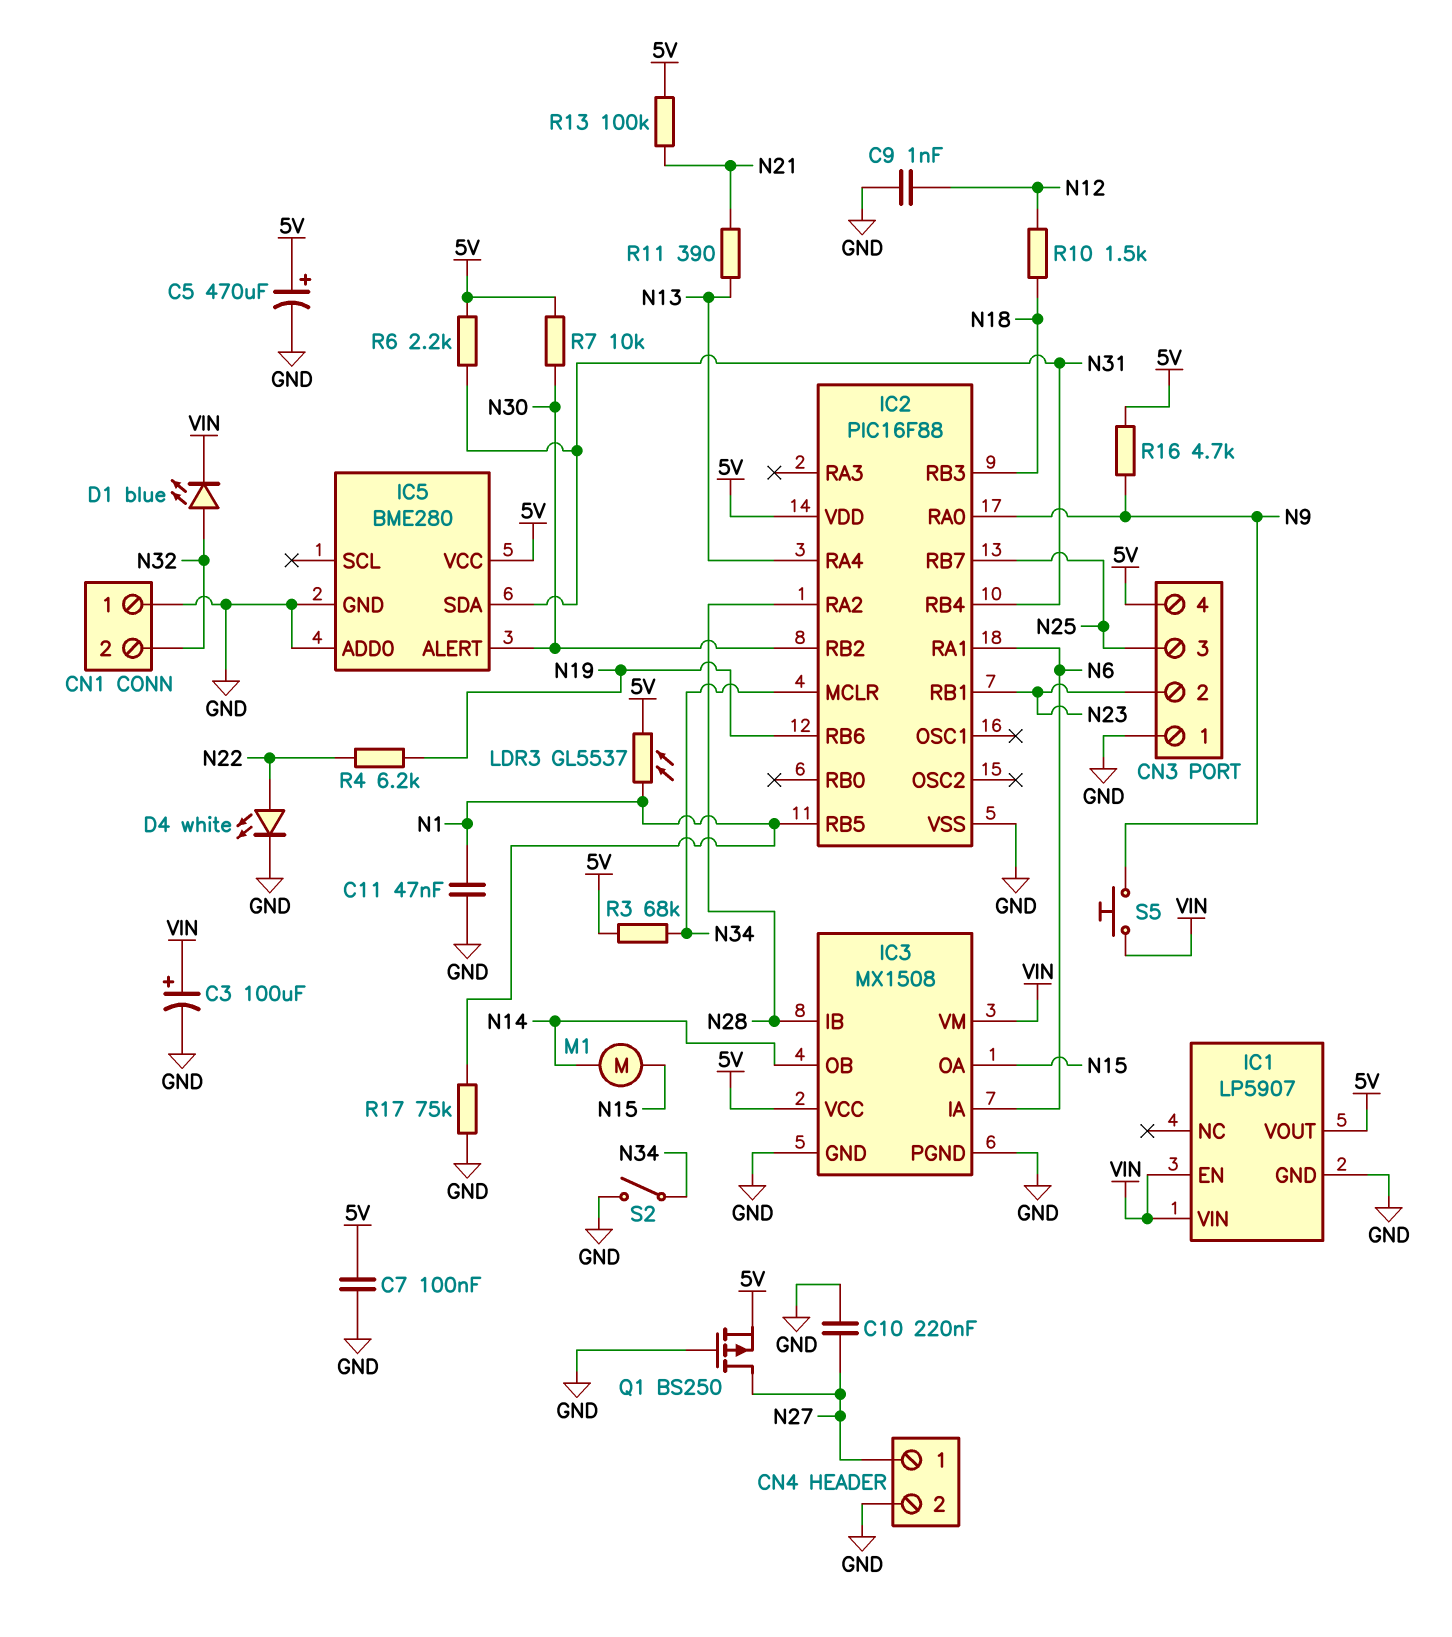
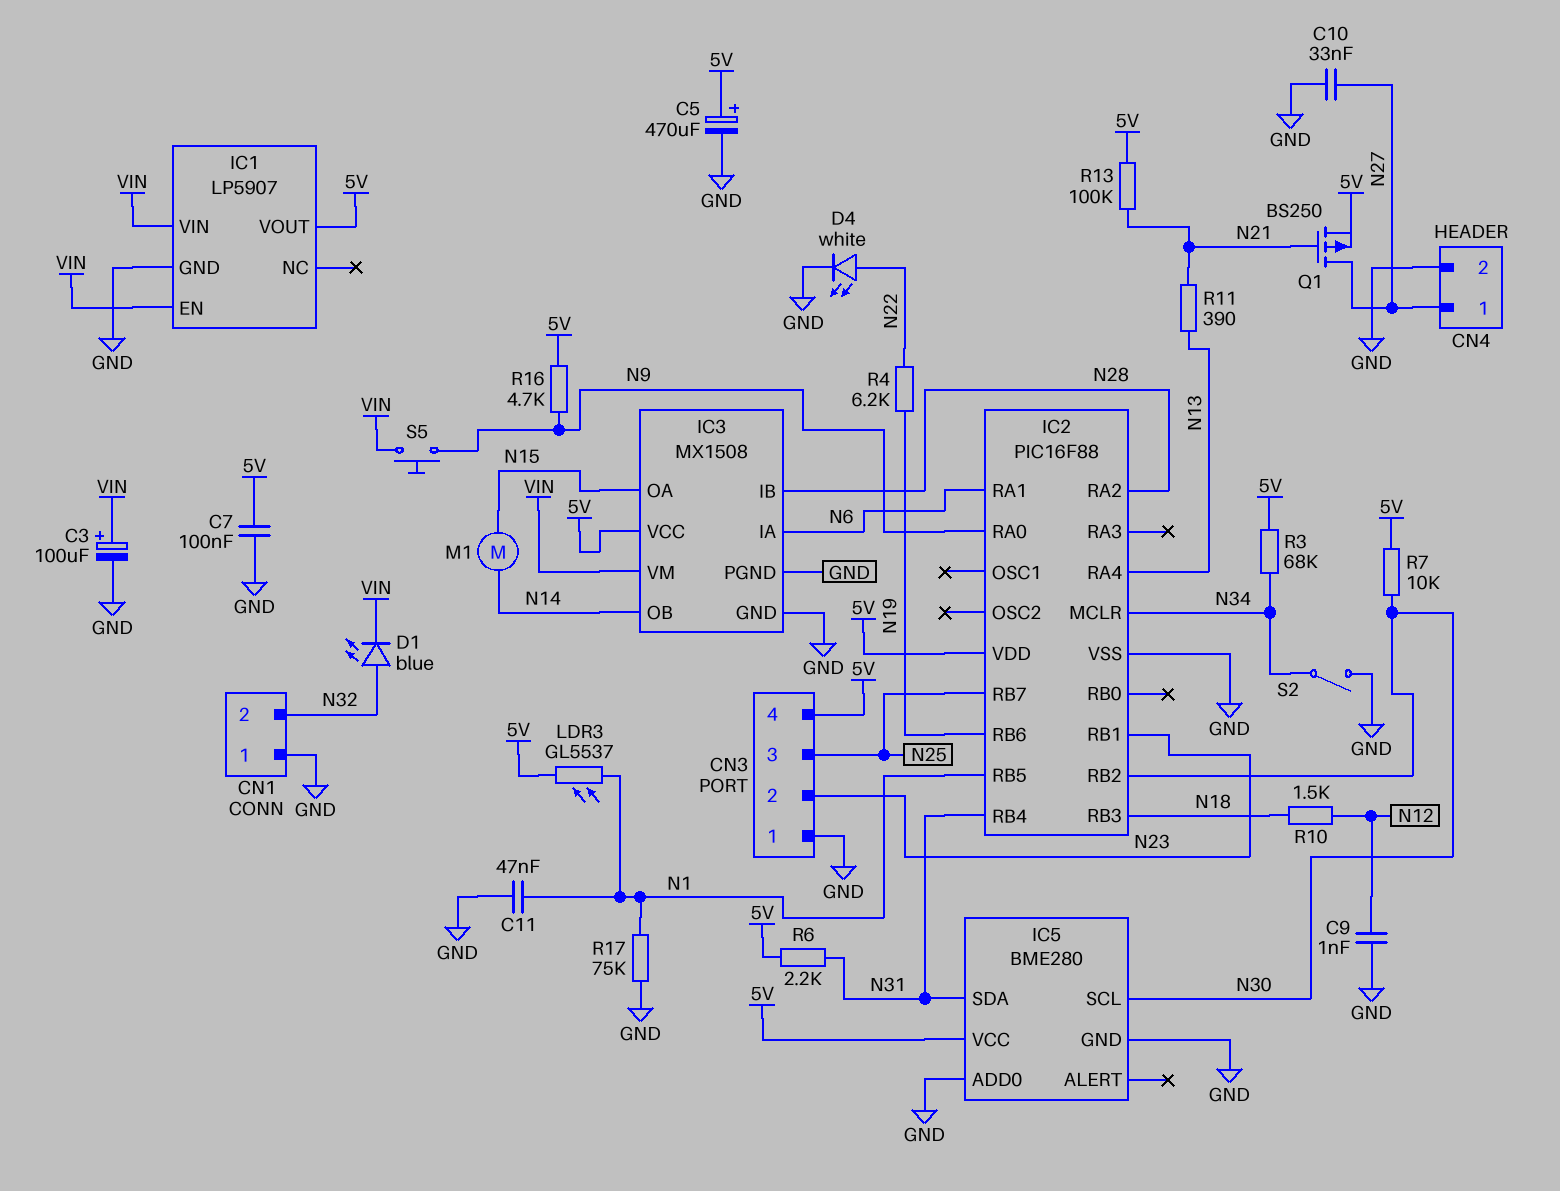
C10: 220nF (GND, N27) -> 33nF (GND, N27)
IC5 pin ALERT: N30 -> none
IC5 pin SCL: none -> N30
Q1: PMOS BS250 (G GND, D N27, S 5V) -> PMOS BS250 (G N21, D N27, S 5V)

